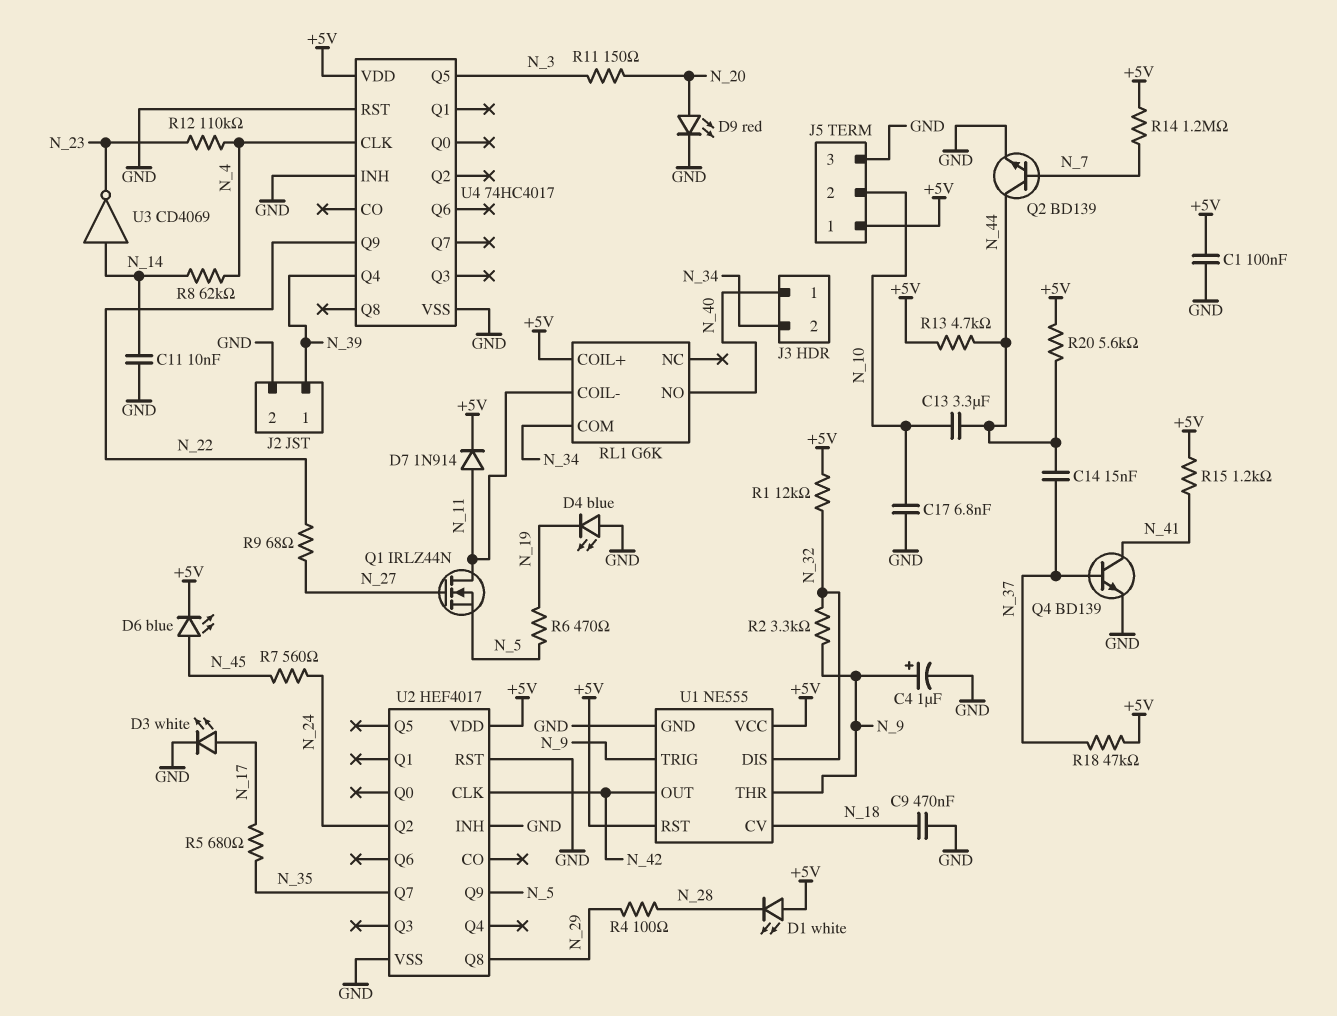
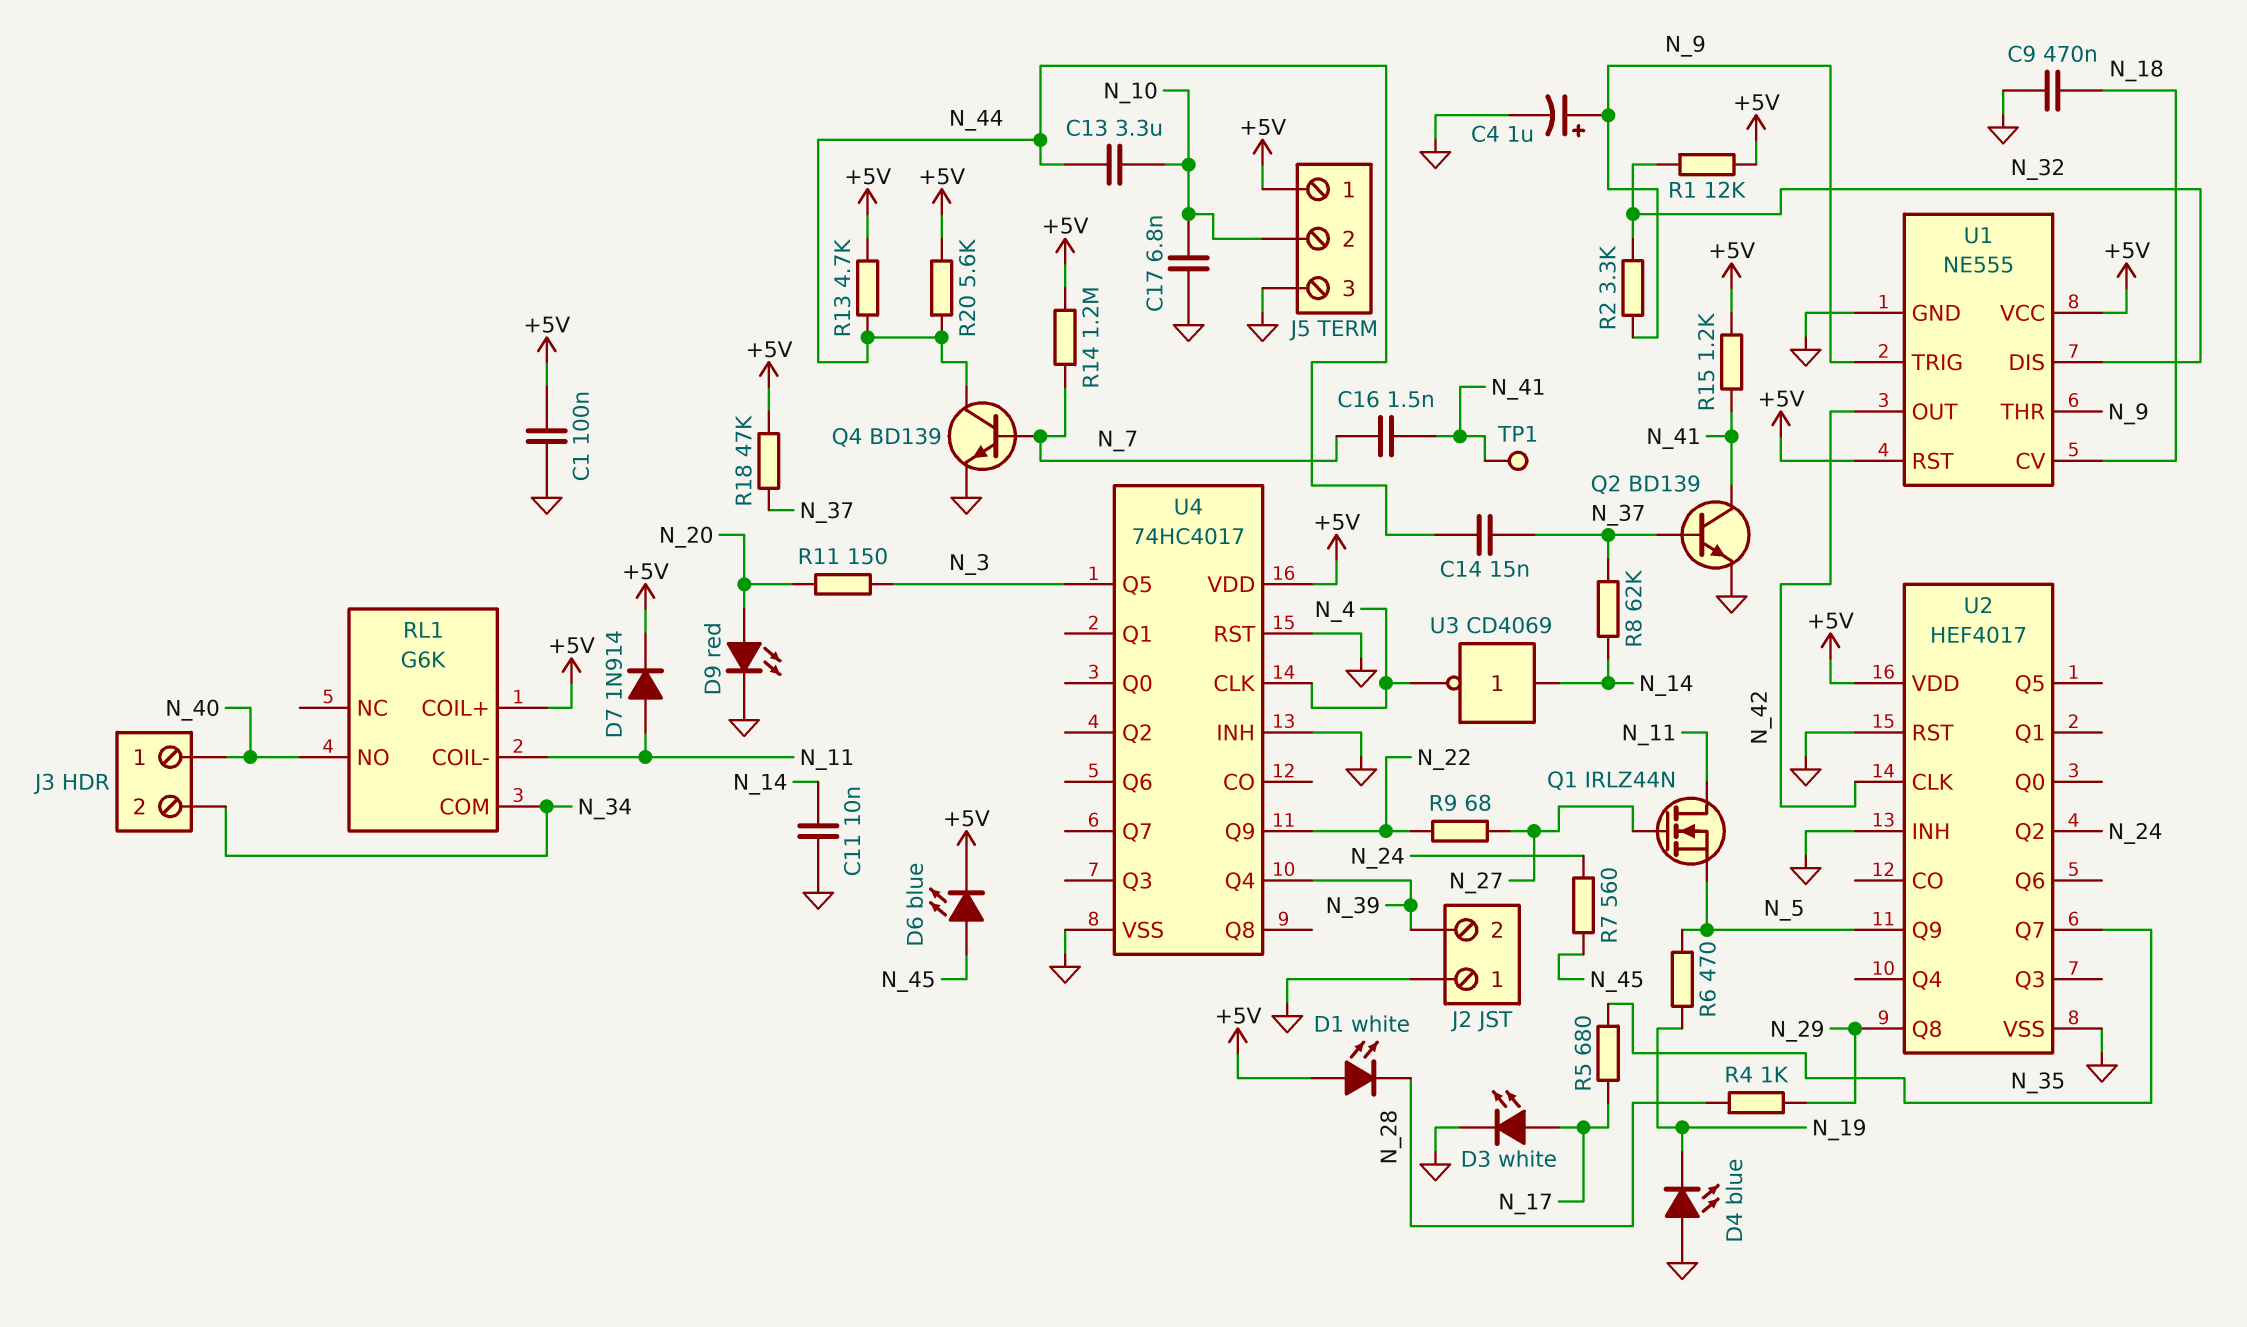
C16: none -> 1.5nF (N_7, N_41)
J2 pin 1: N_39 -> GND
J2 pin 2: GND -> N_39
Q2: NPN BD139 (B N_7, C N_44, E GND) -> NPN BD139 (B N_37, C N_41, E GND)
Q4: NPN BD139 (B N_37, C N_41, E GND) -> NPN BD139 (B N_7, C N_44, E GND)
R4: 100 (N_28, N_29) -> 1k (N_28, N_29)
R8: 62k (N_4, N_14) -> 62k (N_14, N_37)
R12: 110k (N_4, N_23) -> none
TP1: none -> test point (N_41)
U3: NOT CD4069 (in N_14, out N_23) -> NOT CD4069 (in N_14, out N_4)

